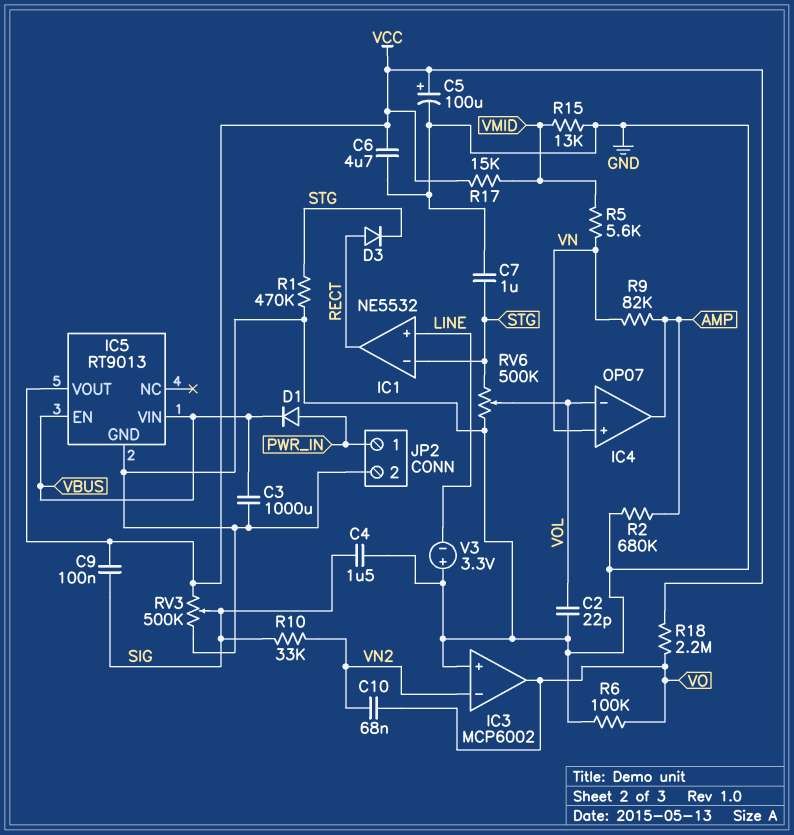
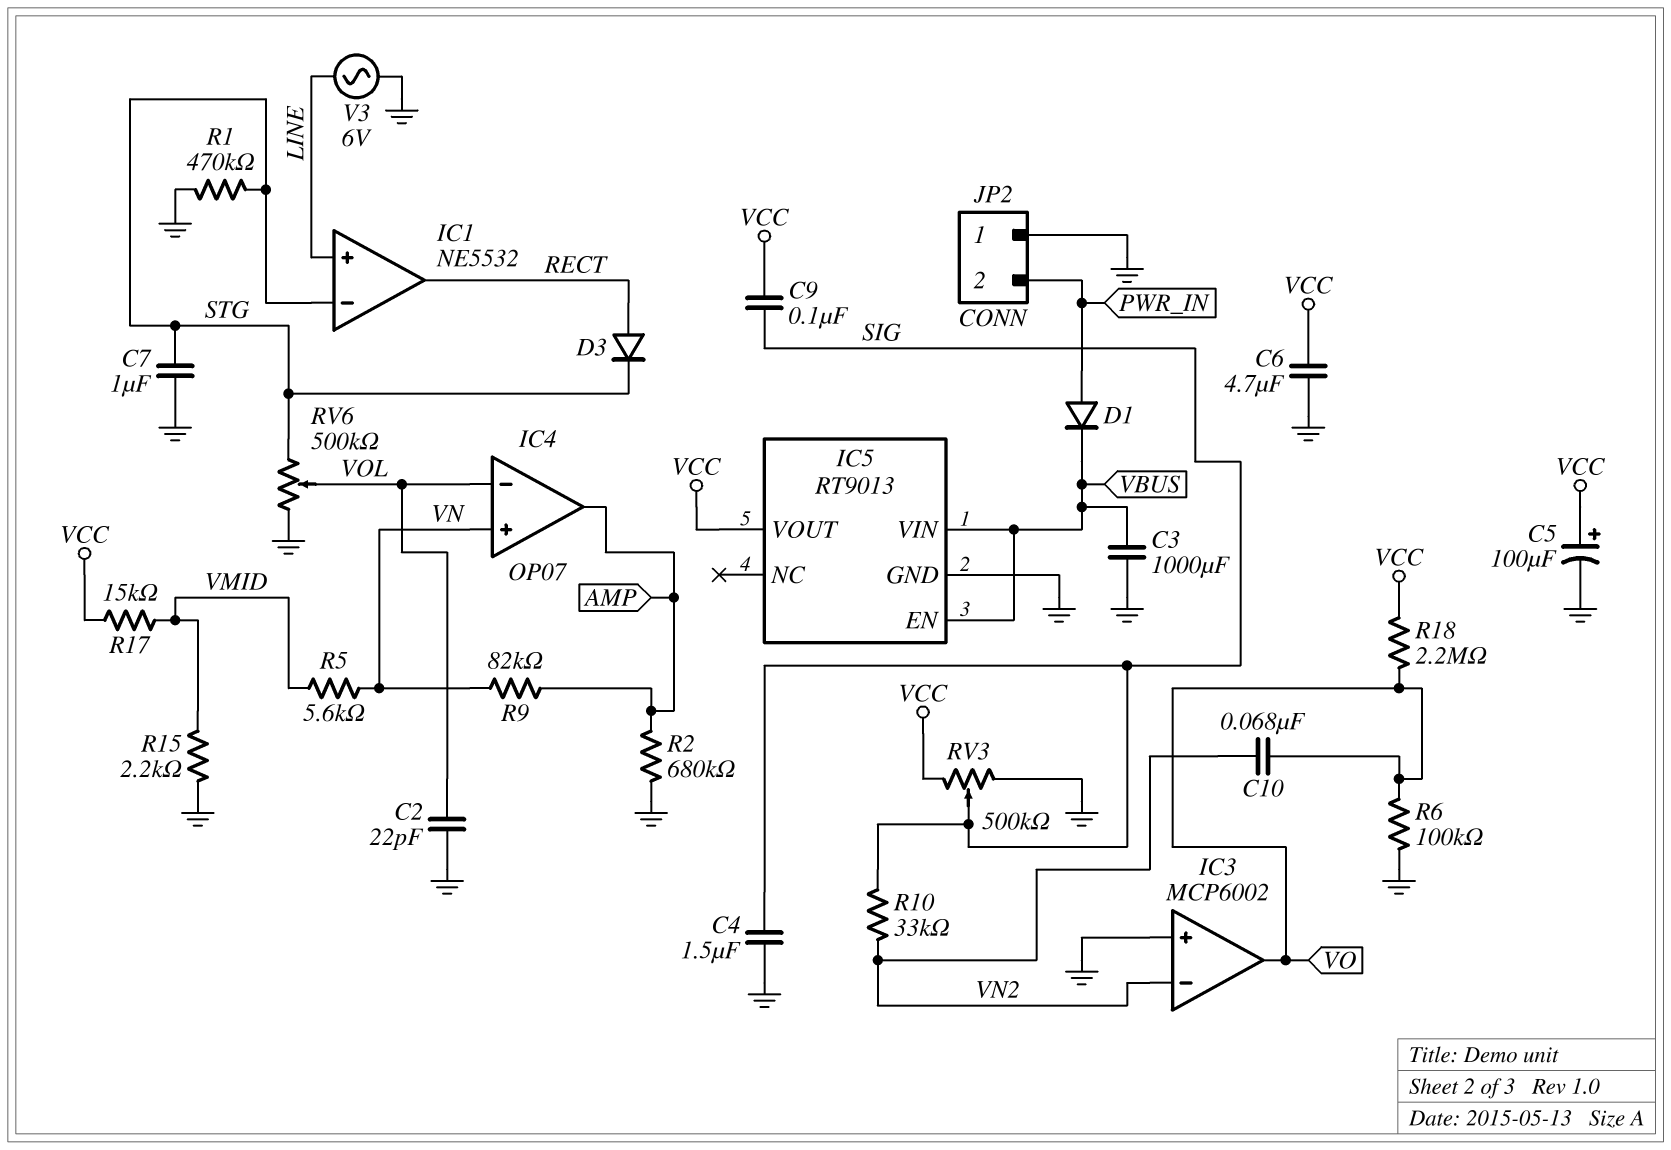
JP2 pin 1: PWR_IN -> GND
JP2 pin 2: GND -> PWR_IN
R15: 13k (GND, VMID) -> 2.2k (GND, VMID)
V3: 3.3V (plus GND, minus LINE) -> AC 6V (GND, LINE)

